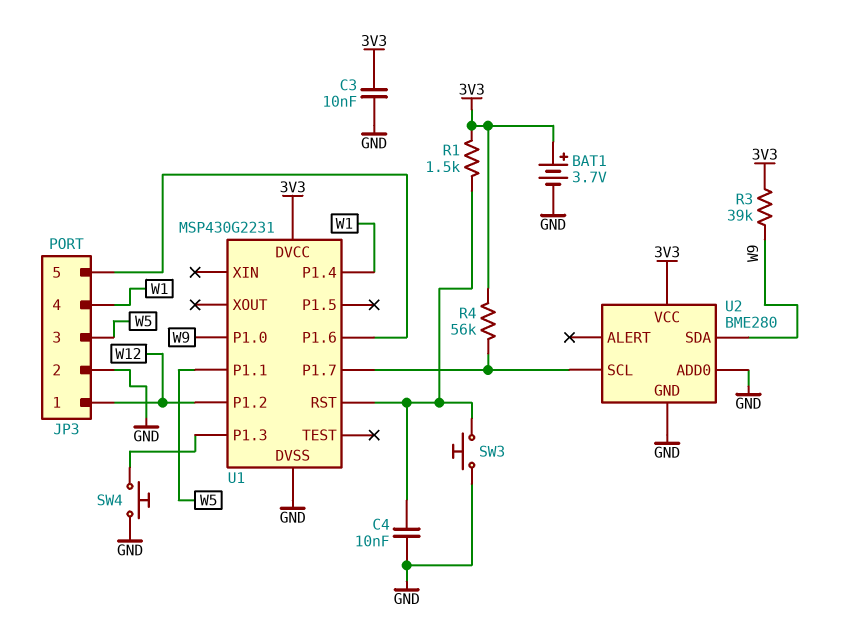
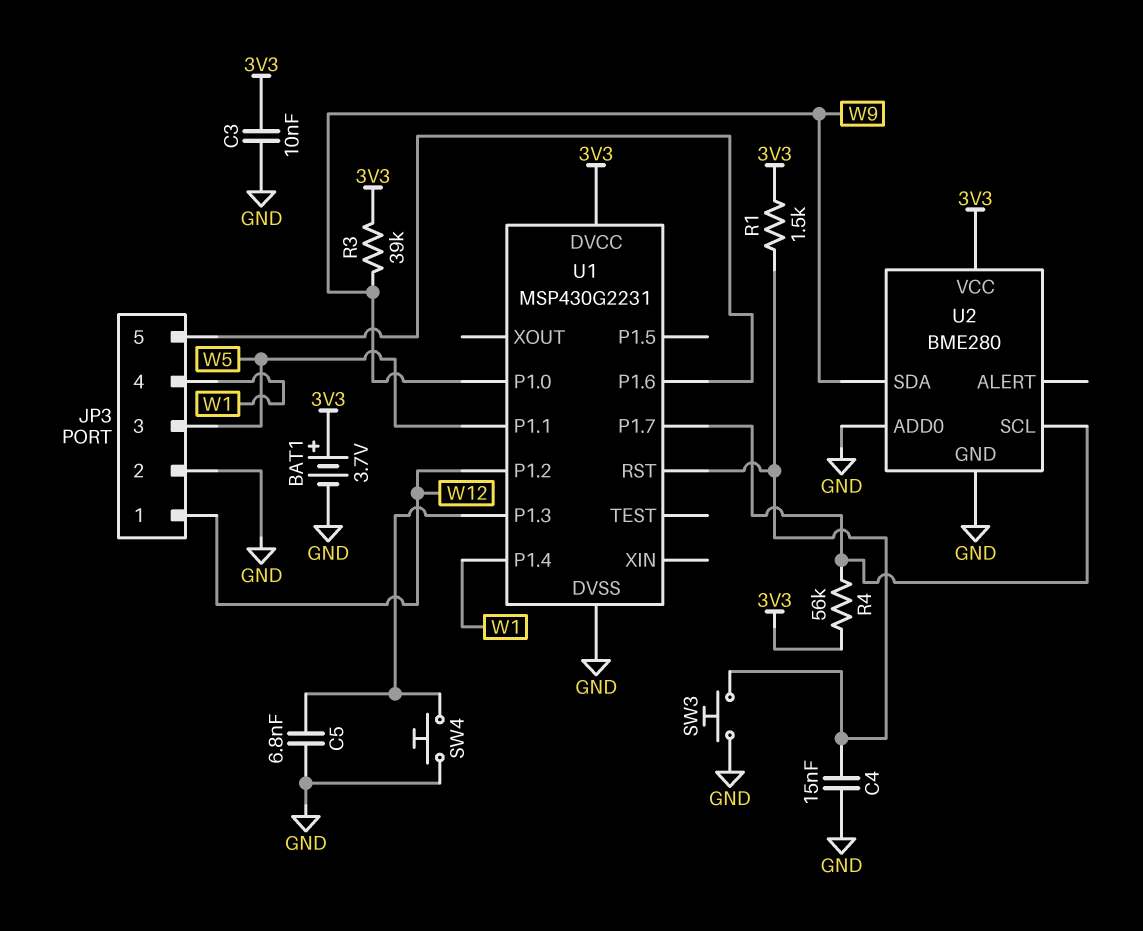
C4: 10nF (GND, U1/RST) -> 15nF (GND, U1/RST)
C5: none -> 6.8nF (GND, U1/P1.3)

